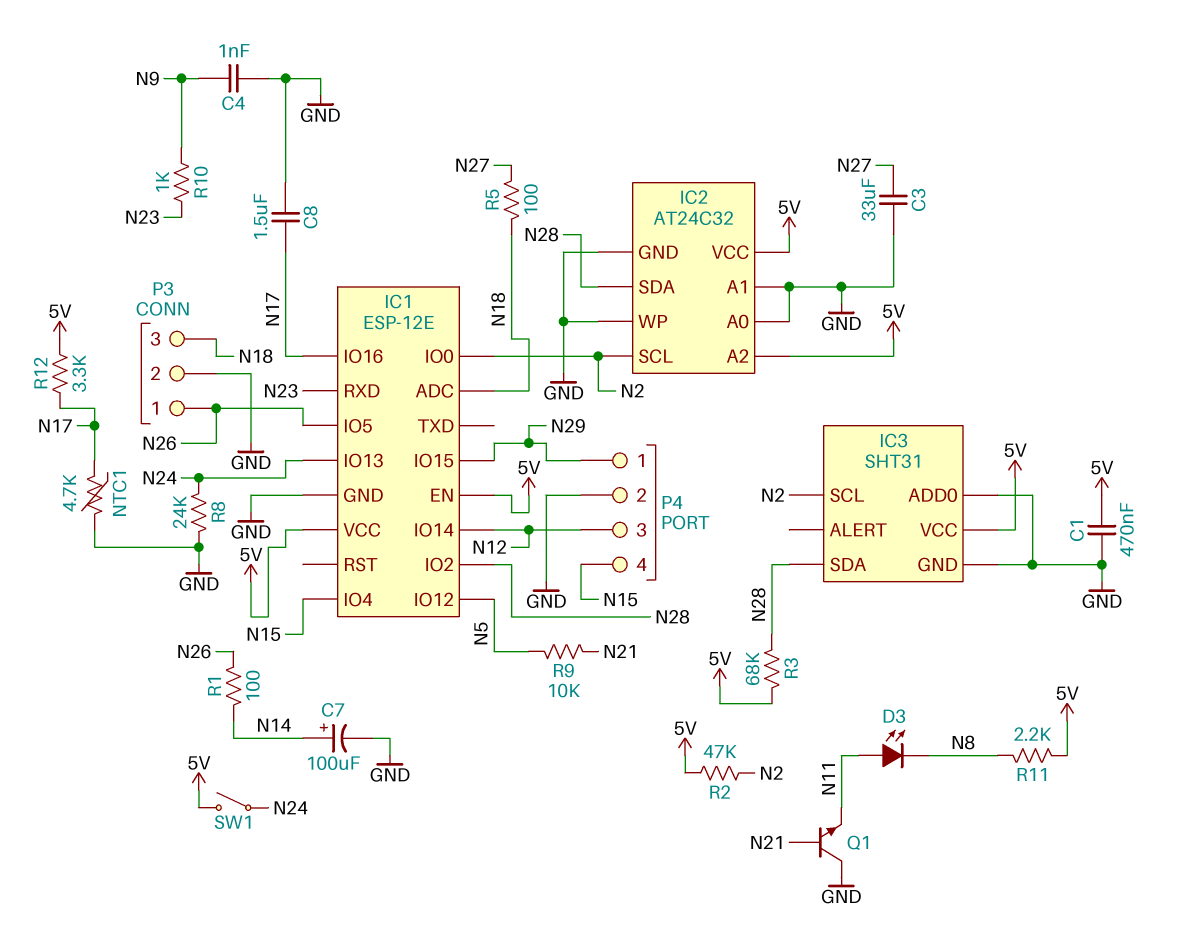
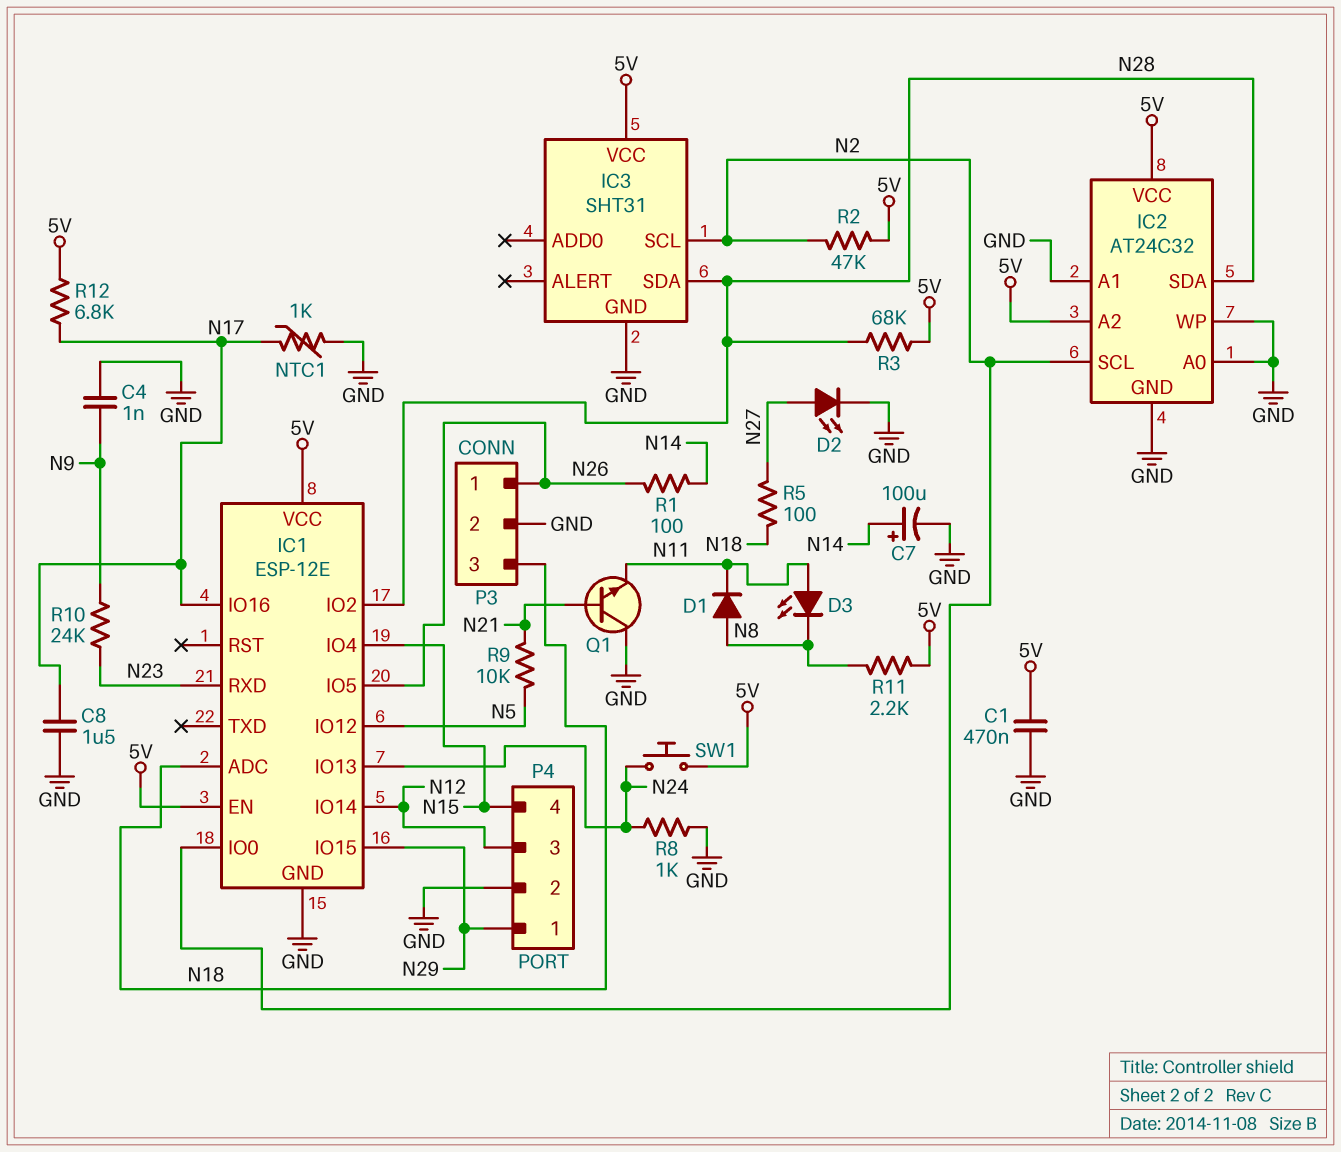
C3: 33uF (GND, N27) -> none
D1: none -> diode (A N8, K N11)
D2: none -> LED (A N27, K GND)
IC3 pin ADD0: GND -> none
NTC1: 4.7k (GND, N17) -> 1k (GND, N17)
R8: 24k (GND, N24) -> 1k (GND, N24)
R10: 1k (N9, N23) -> 24k (N9, N23)
R12: 3.3k (5V, N17) -> 6.8k (5V, N17)
SW1: switch (5V, N24) -> button (5V, N24)

